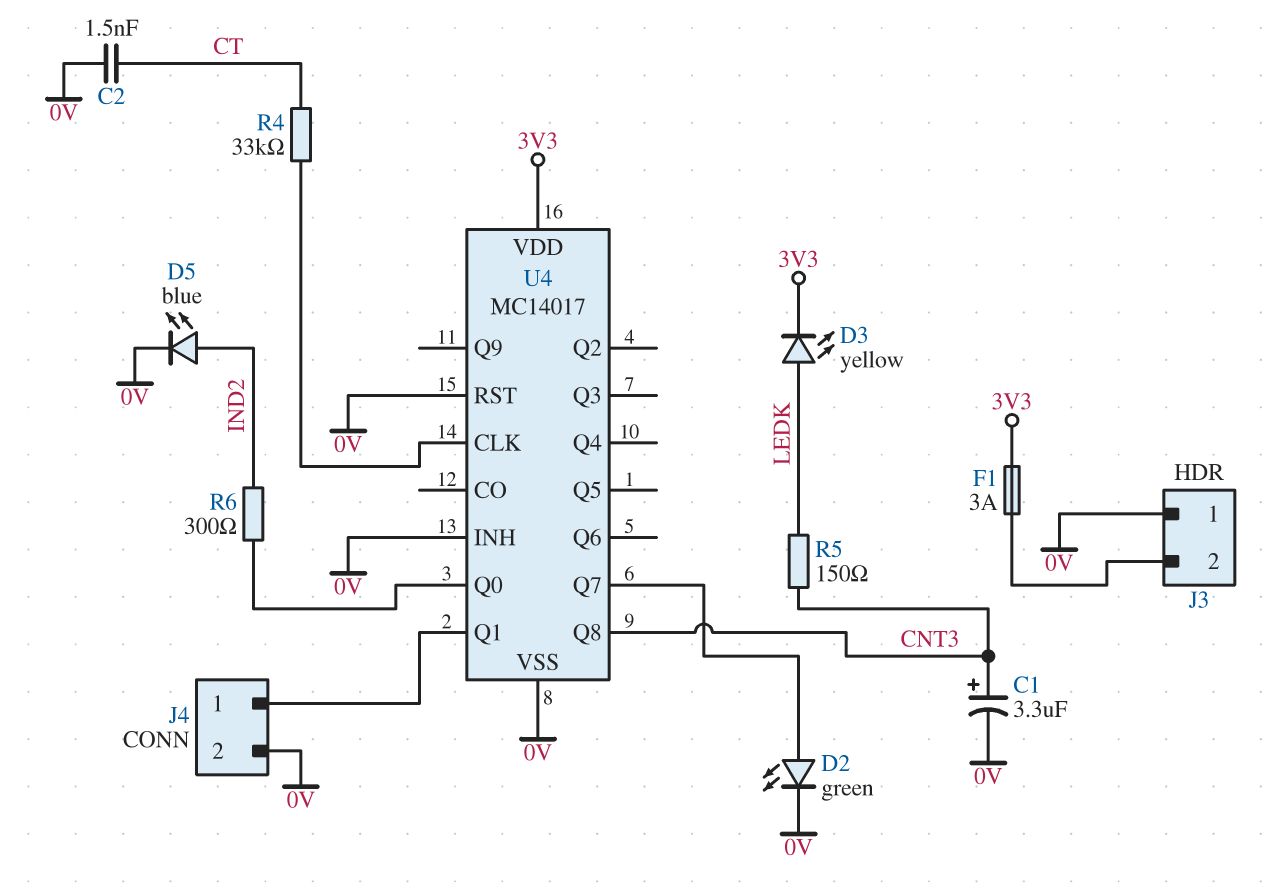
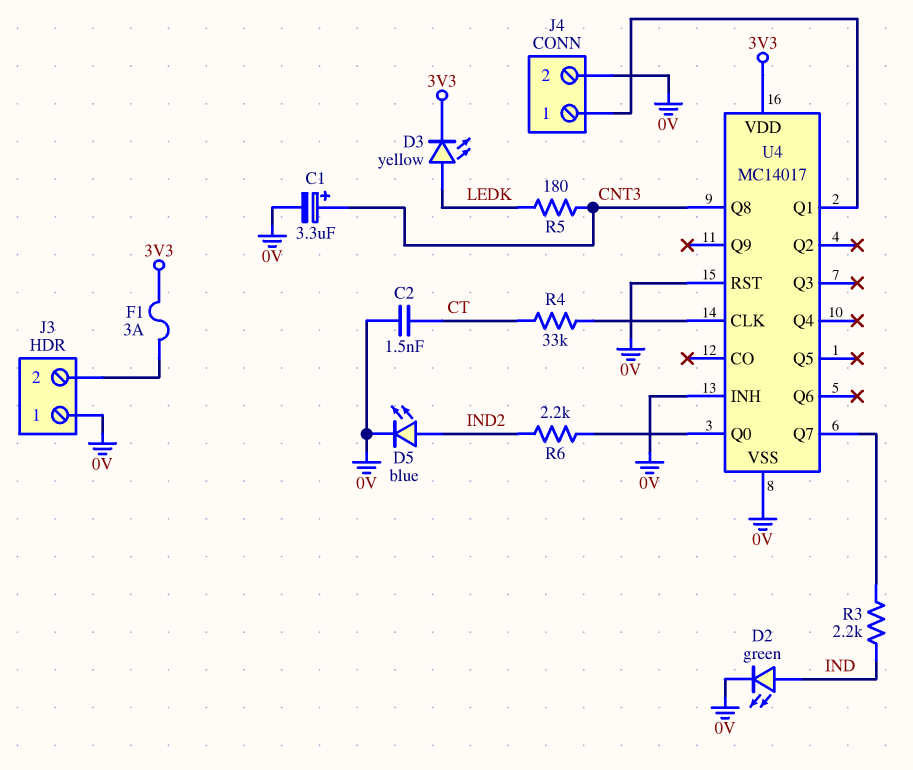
D2: LED green (A U4/Q7, K 0V) -> LED green (A IND, K 0V)
R3: none -> 2.2k (IND, U4/Q7)
R5: 150 (CNT3, LEDK) -> 180 (CNT3, LEDK)
R6: 300 (IND2, U4/Q0) -> 2.2k (IND2, U4/Q0)

